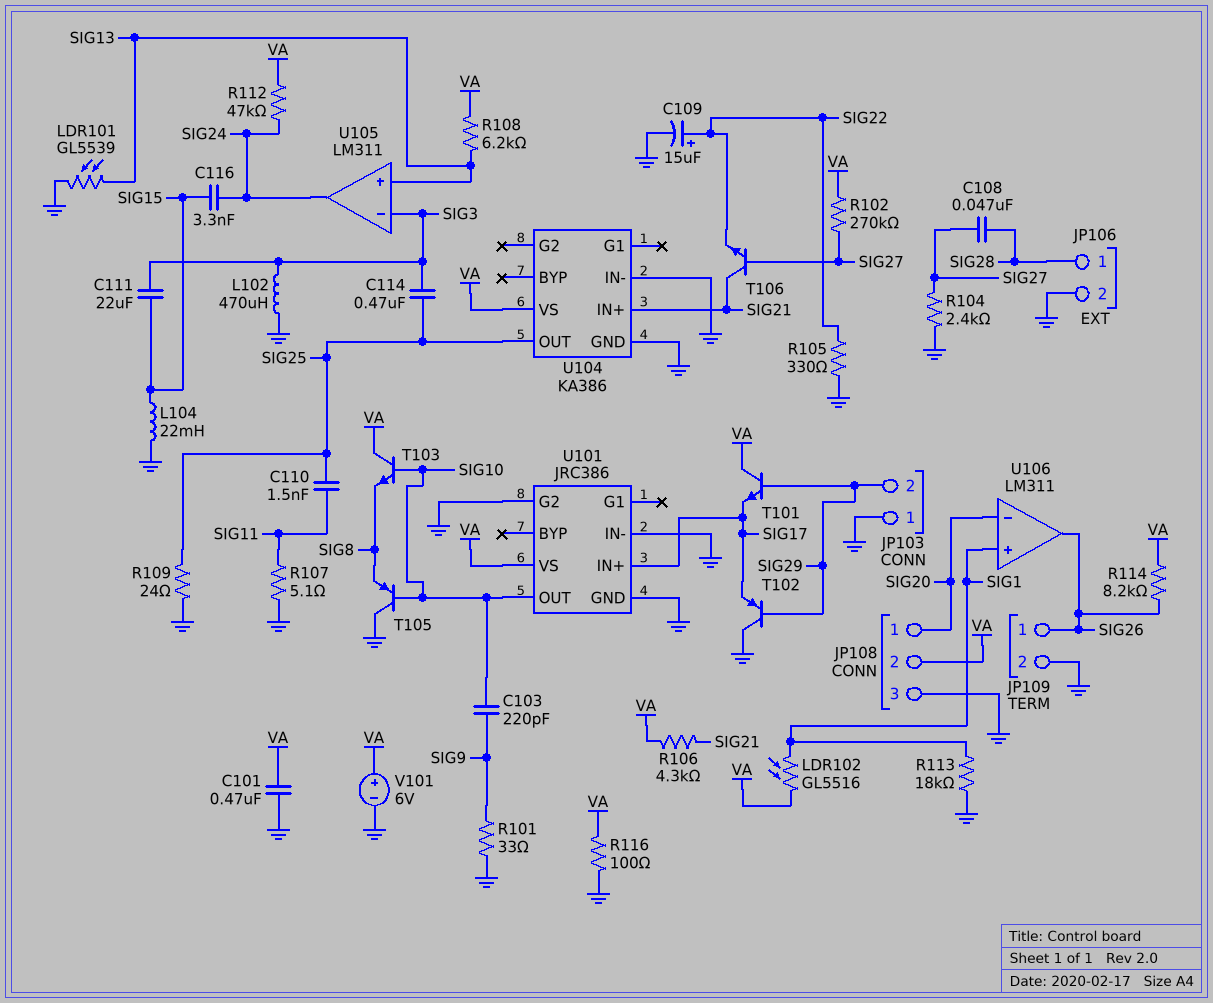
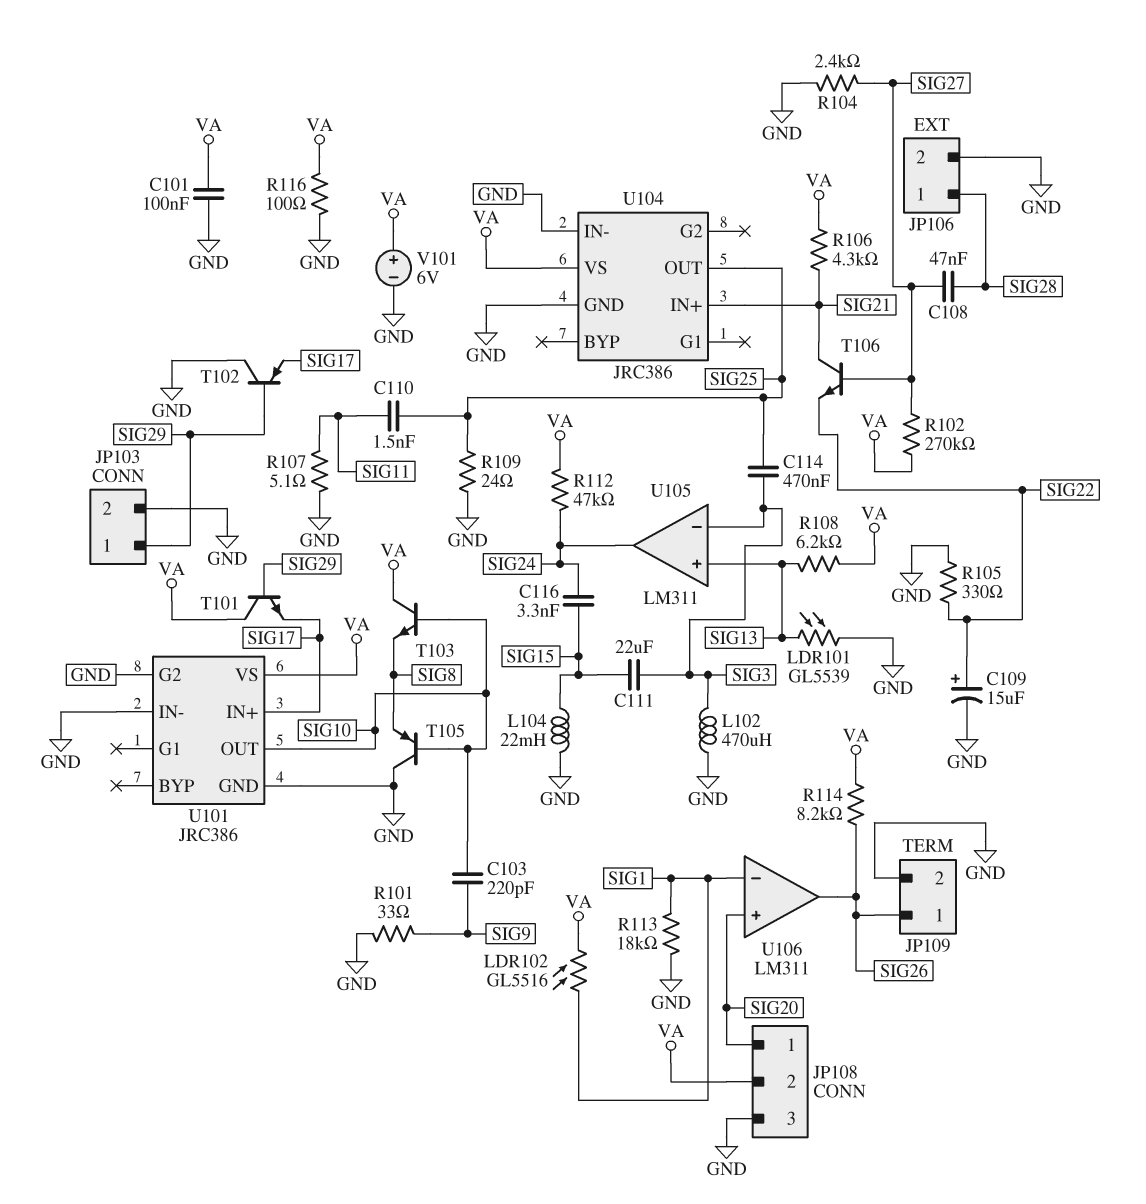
C101: 470nF (GND, VA) -> 100nF (GND, VA)
JP103 pin 1: GND -> SIG29
JP103 pin 2: SIG29 -> GND
U104: KA386 -> JRC386
U106 pin in+: SIG1 -> SIG20
U106 pin in-: SIG20 -> SIG1

